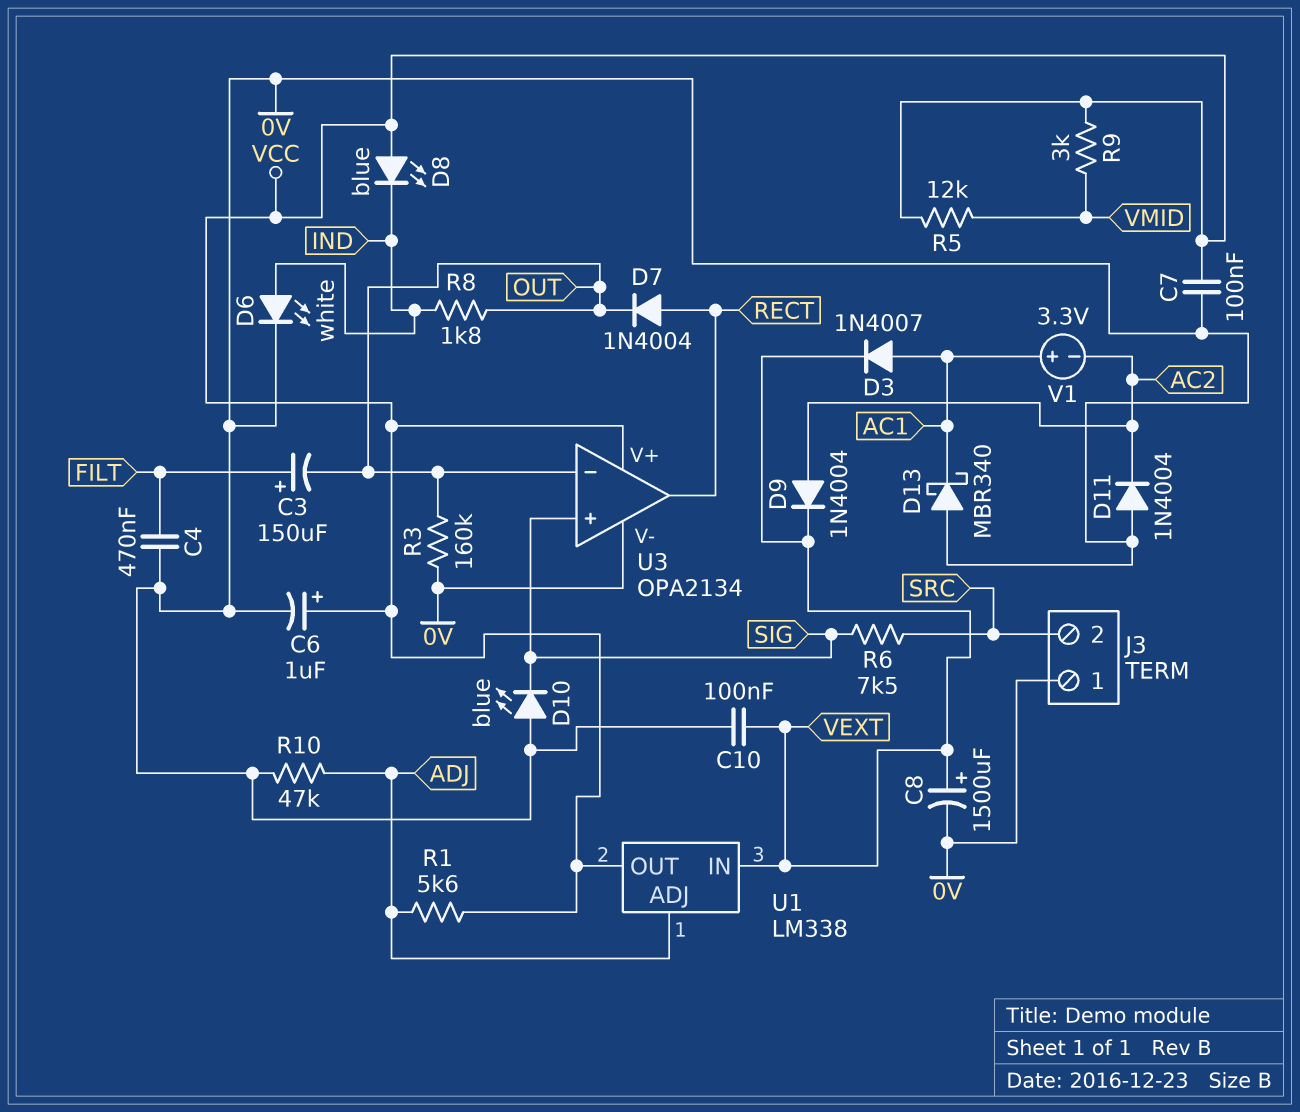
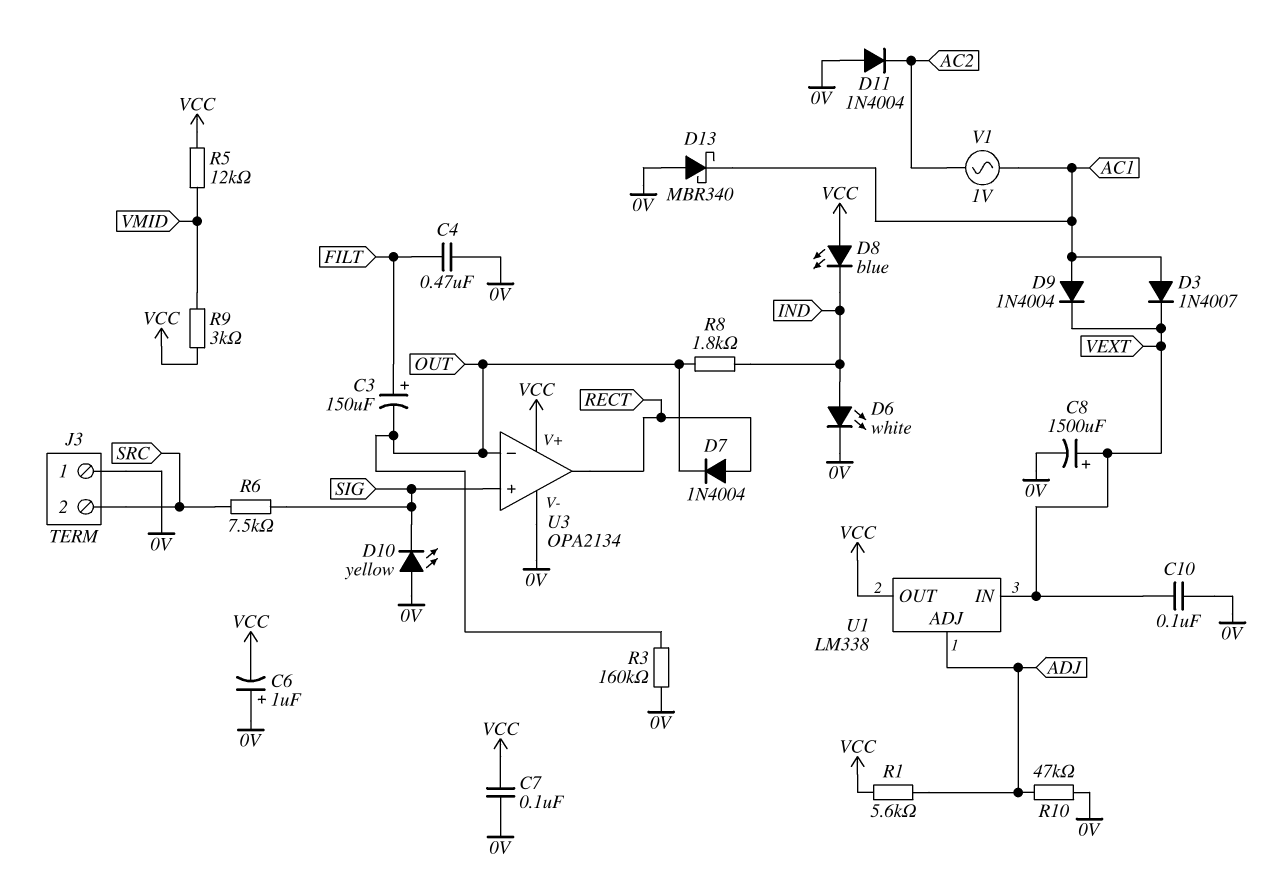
C6: 1uF (plus VCC, minus 0V) -> 1uF (plus 0V, minus VCC)
D9: diode 1N4004 (A AC2, K VEXT) -> diode 1N4004 (A AC1, K VEXT)
D10: LED blue (A 0V, K SIG) -> LED yellow (A 0V, K SIG)
V1: 3.3V (plus AC1, minus AC2) -> AC 1V (AC1, AC2)

